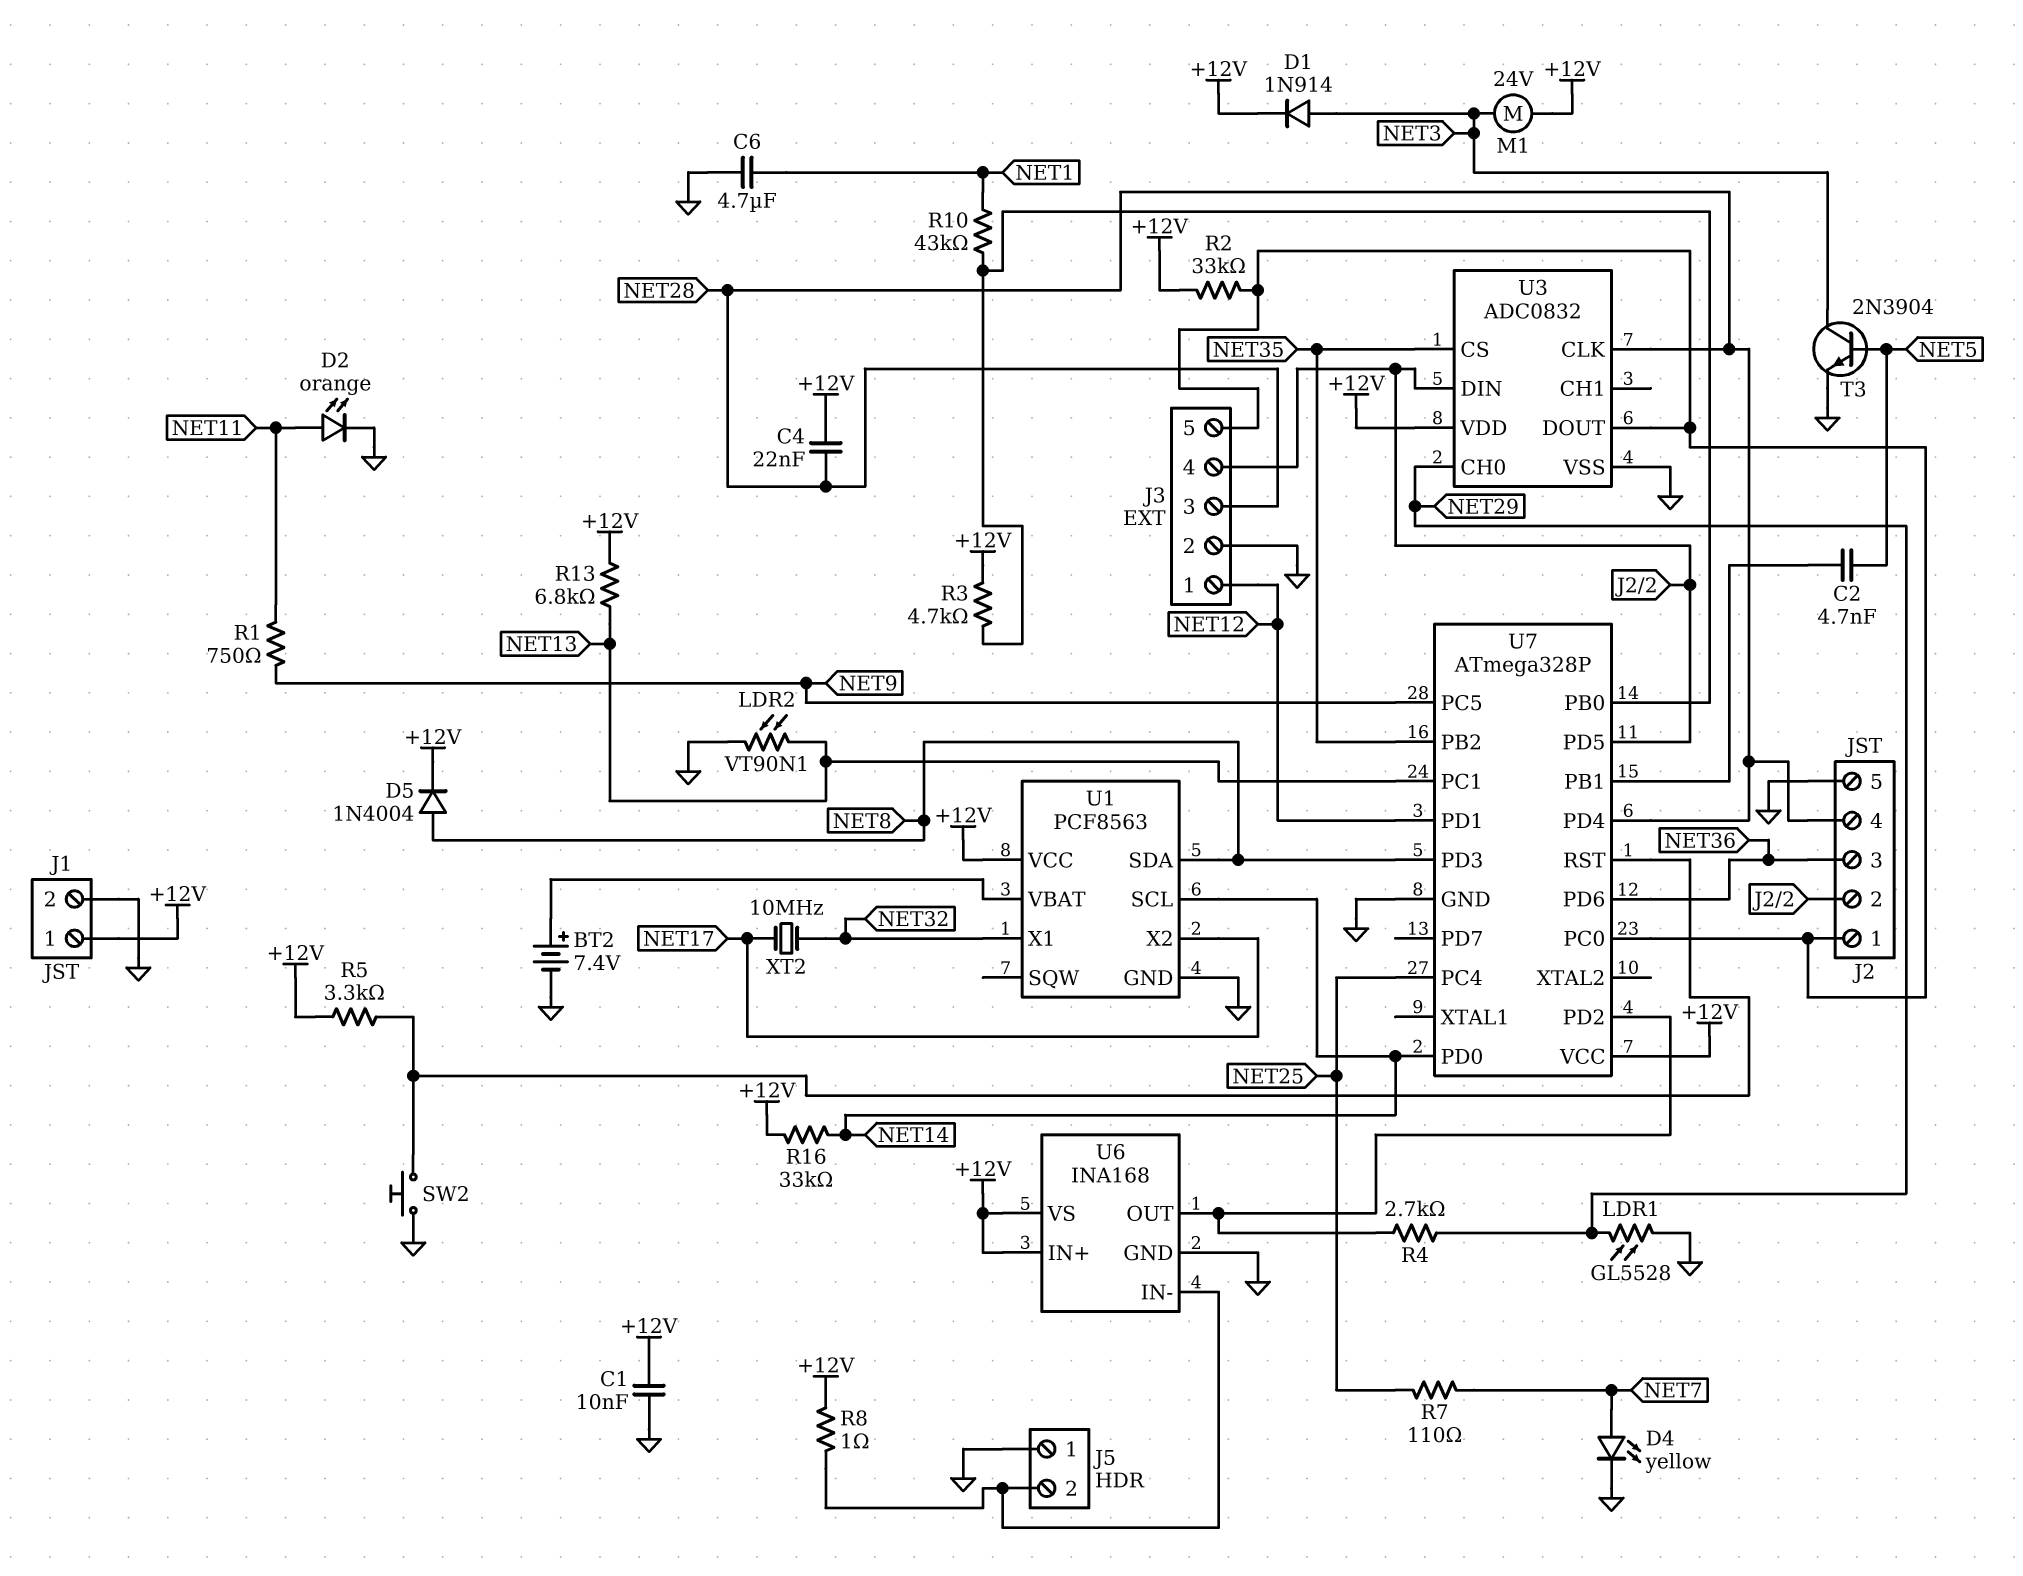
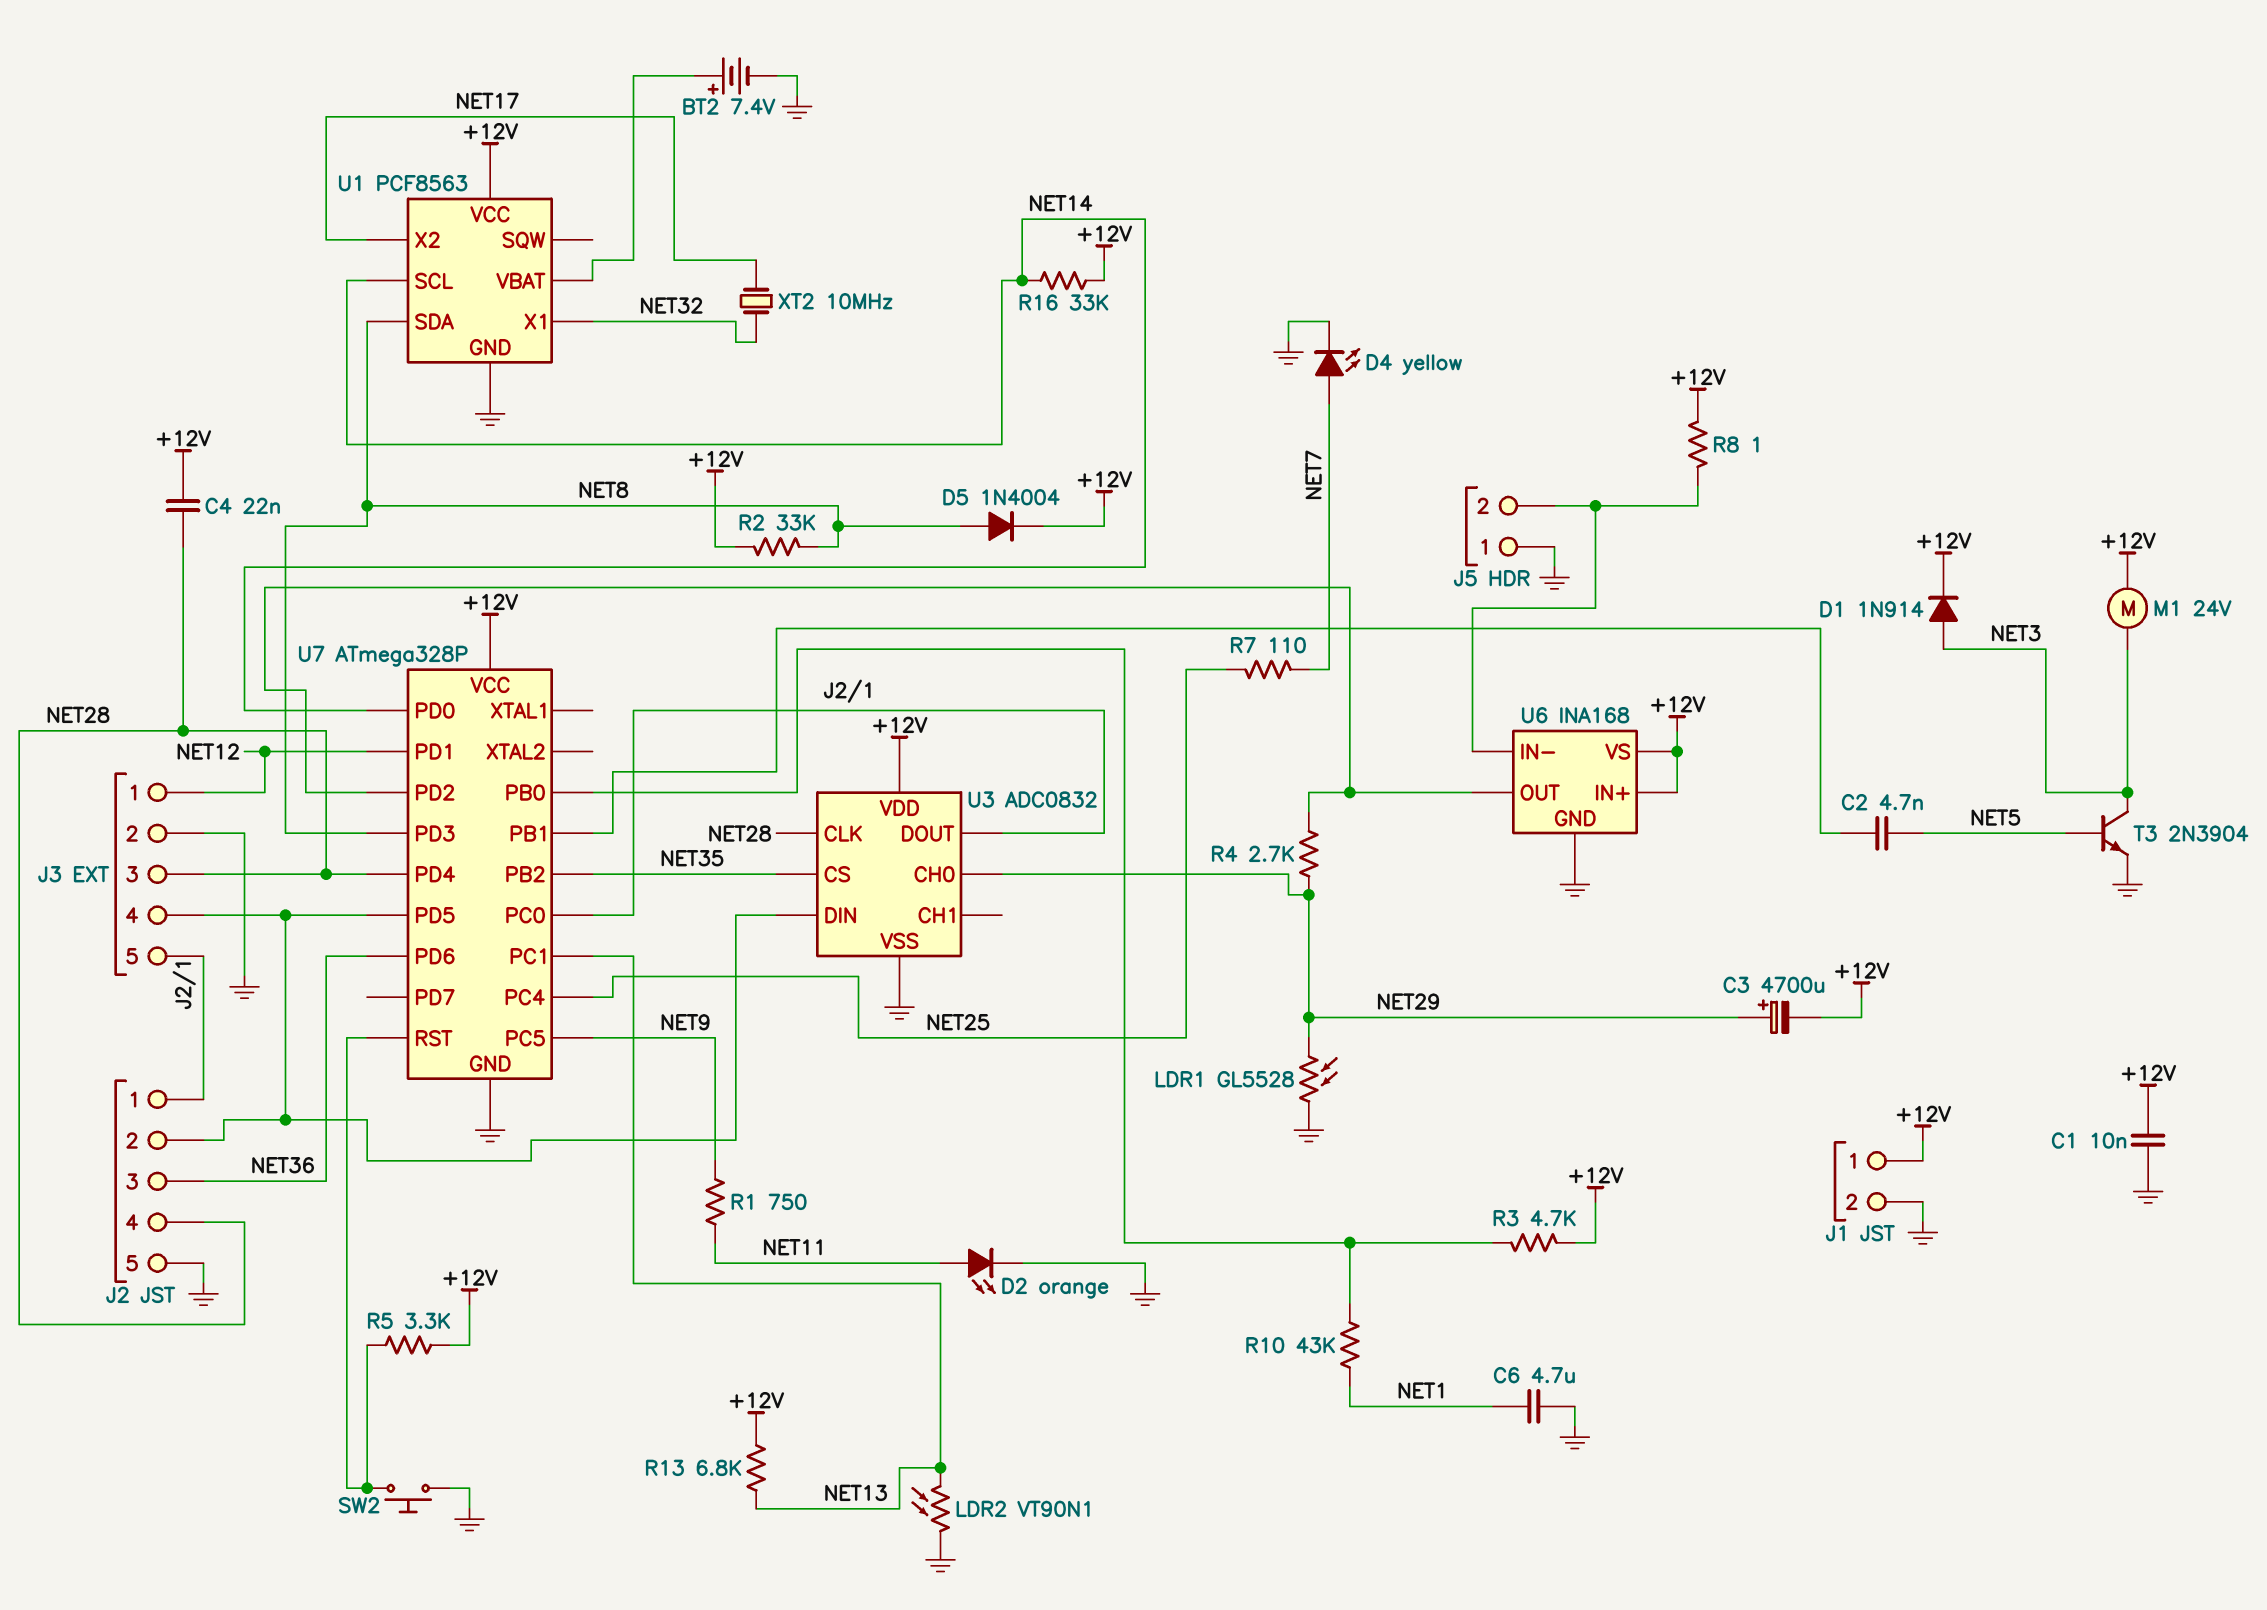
C3: none -> 4700uF (plus NET29, minus +12V)
R2: 33k (+12V, J2/1) -> 33k (+12V, NET8)

